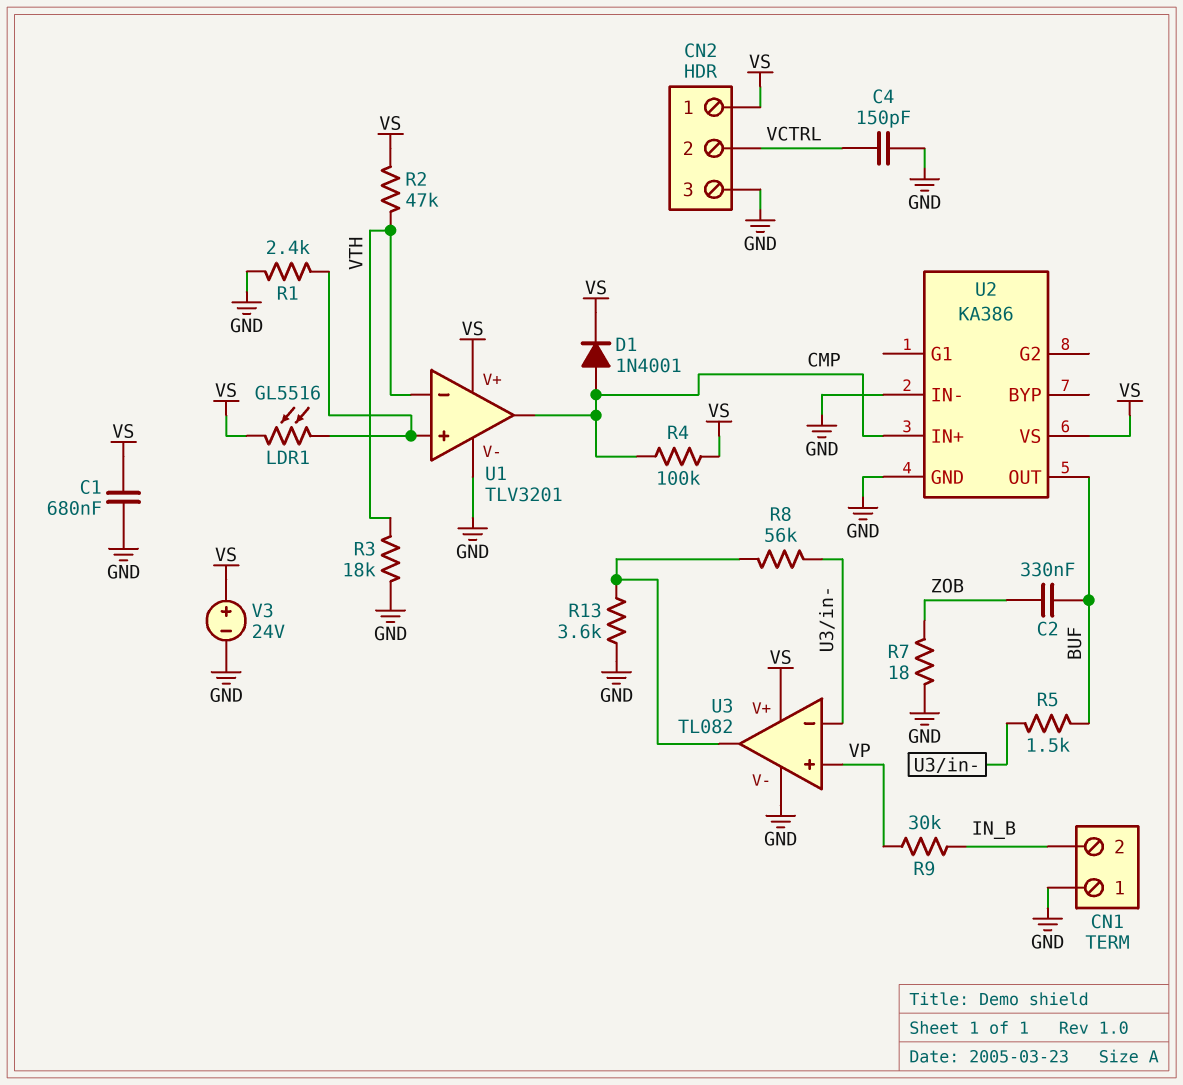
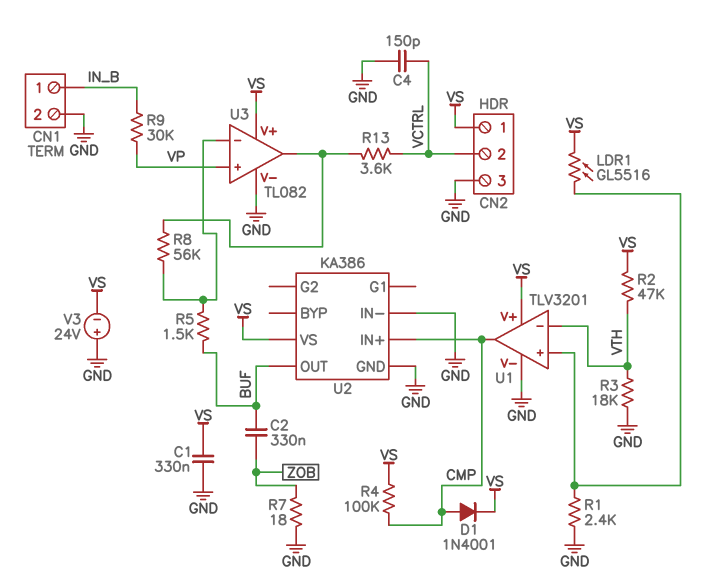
C1: 680nF (GND, VS) -> 330nF (GND, VS)
CN1 pin 1: GND -> IN_B
CN1 pin 2: IN_B -> GND
R13: 3.6k (GND, U3/out) -> 3.6k (U3/out, VCTRL)
V3: 24V (plus VS, minus GND) -> 24V (plus GND, minus VS)

